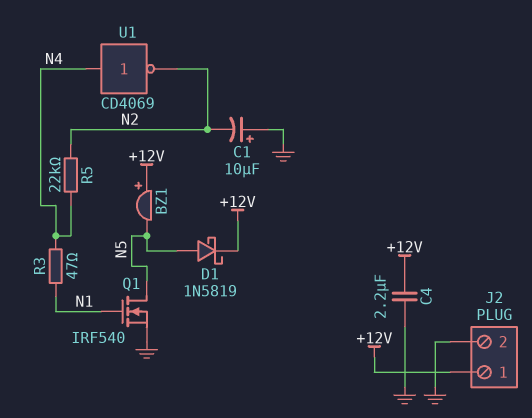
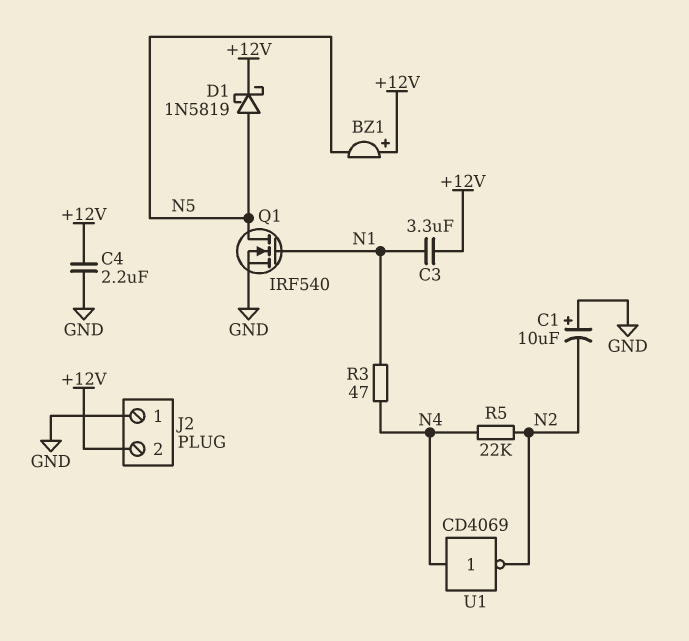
C3: none -> 3.3uF (+12V, N1)
J2 pin 1: +12V -> GND
J2 pin 2: GND -> +12V

